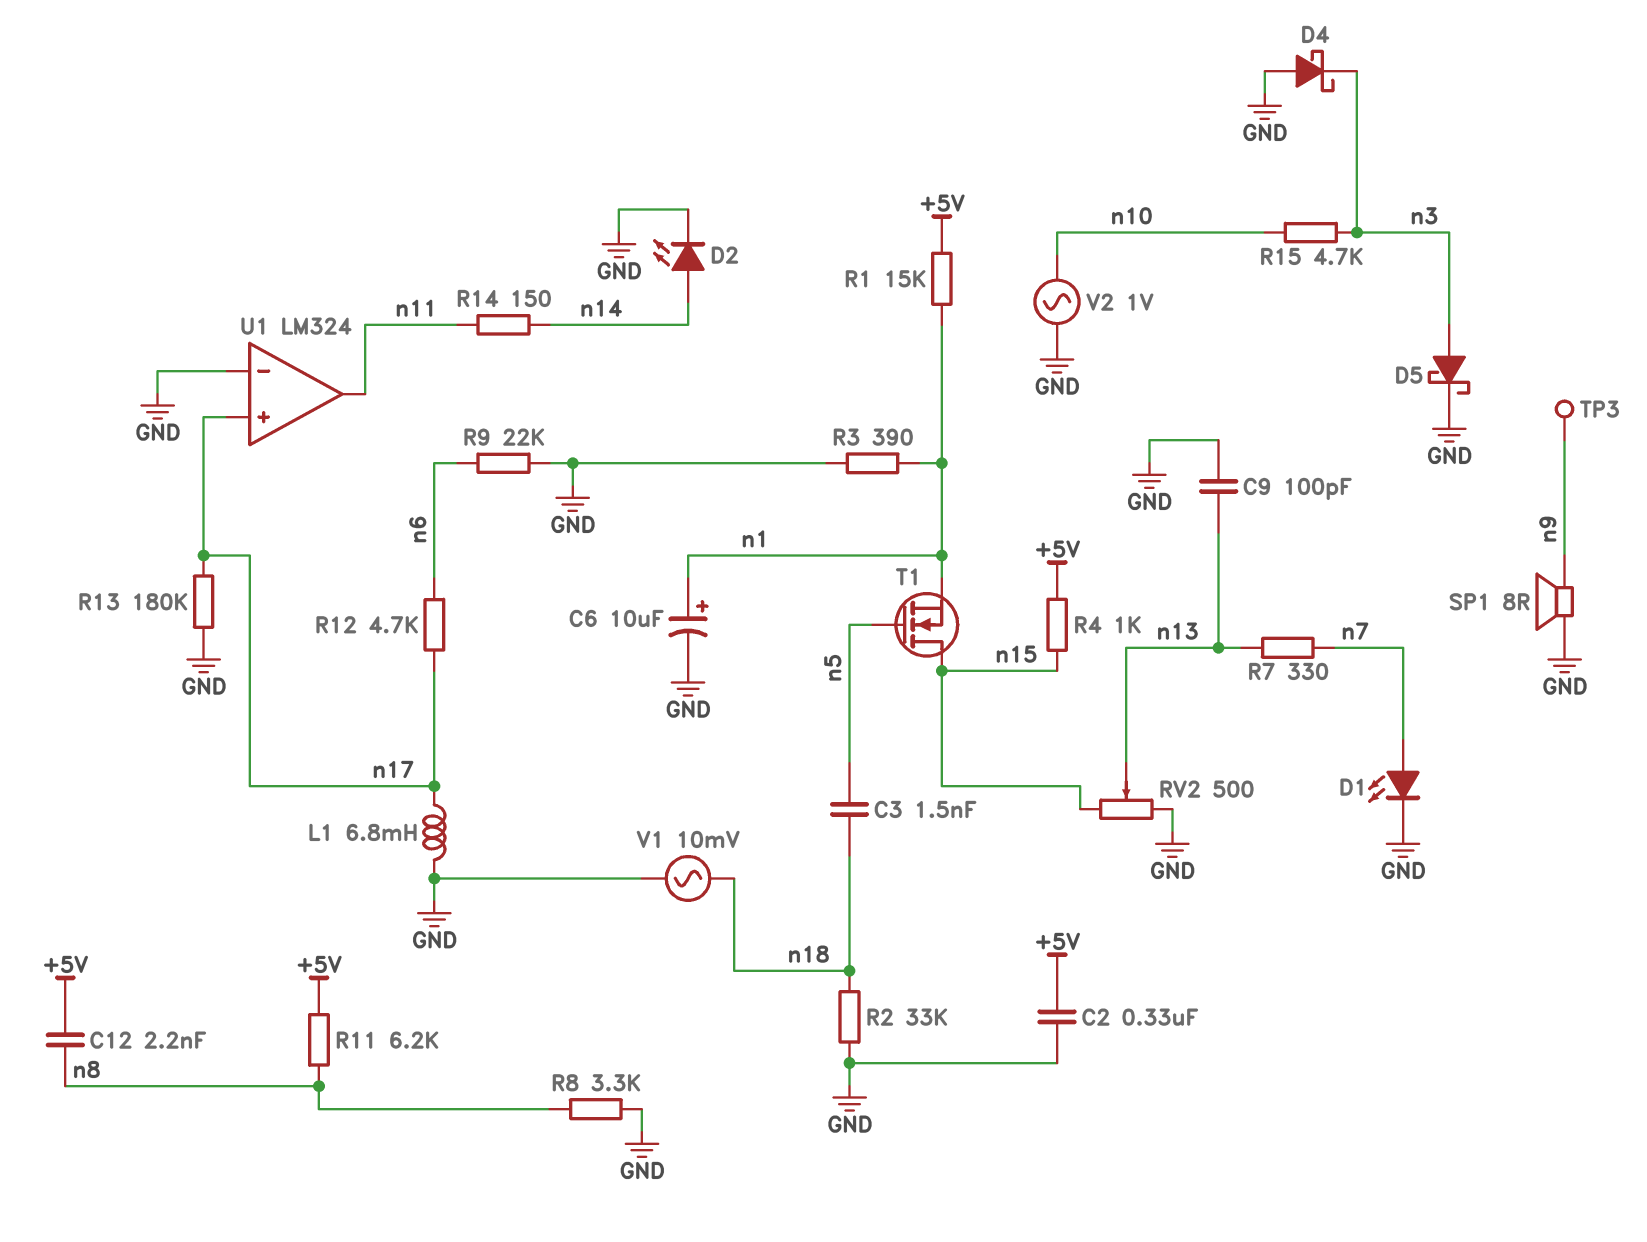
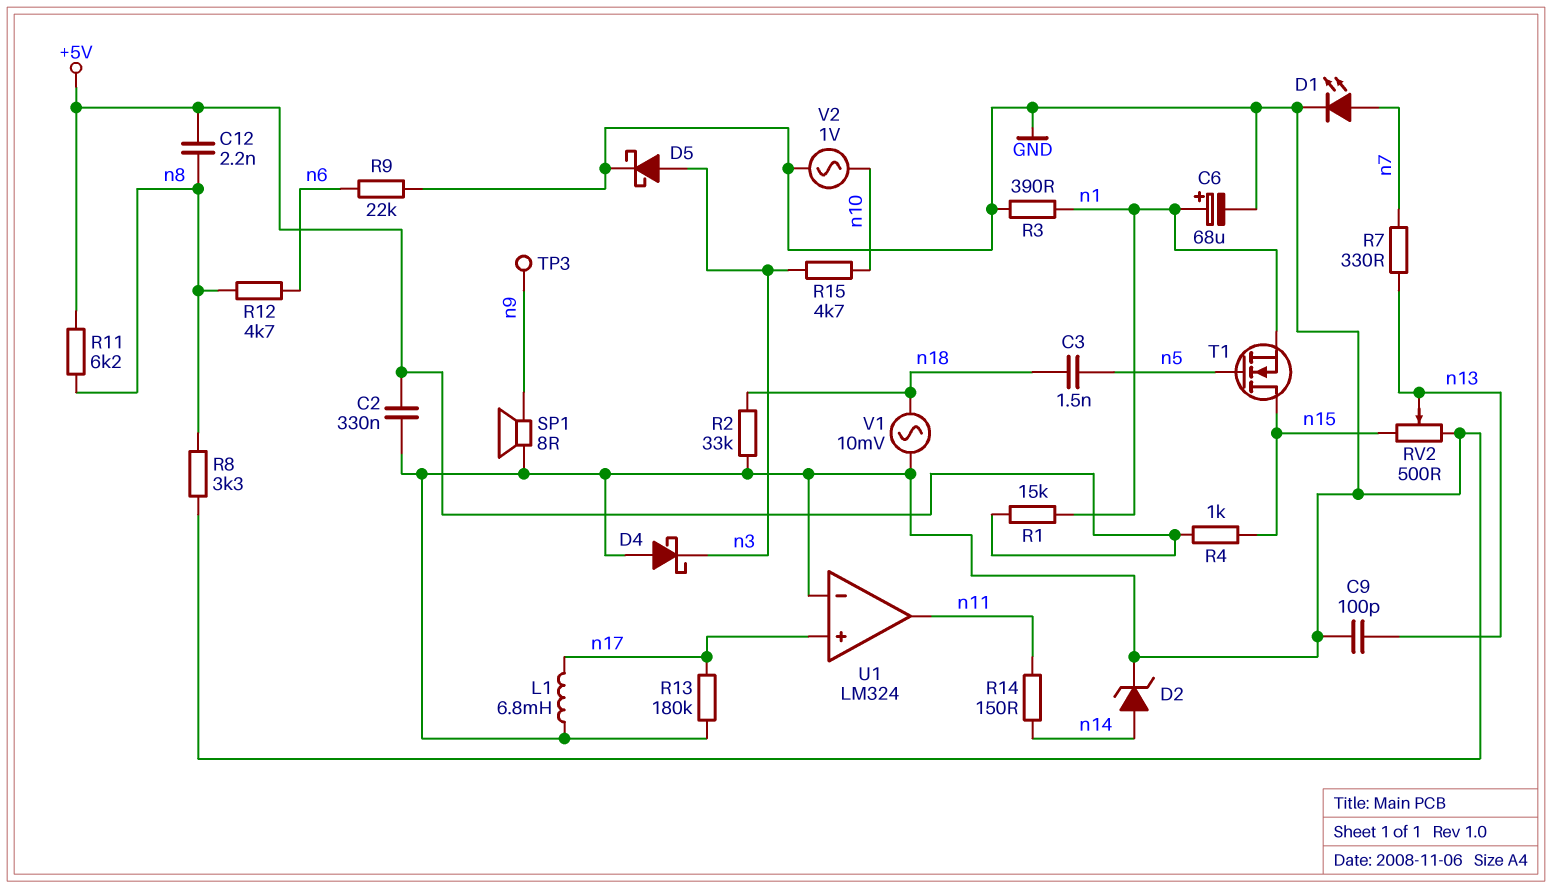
C6: 10uF (plus n1, minus GND) -> 68uF (plus n1, minus GND)
D2: LED (A n14, K GND) -> zener (A n14, K GND)
R12: 4.7k (n6, n17) -> 4.7k (n6, n8)

